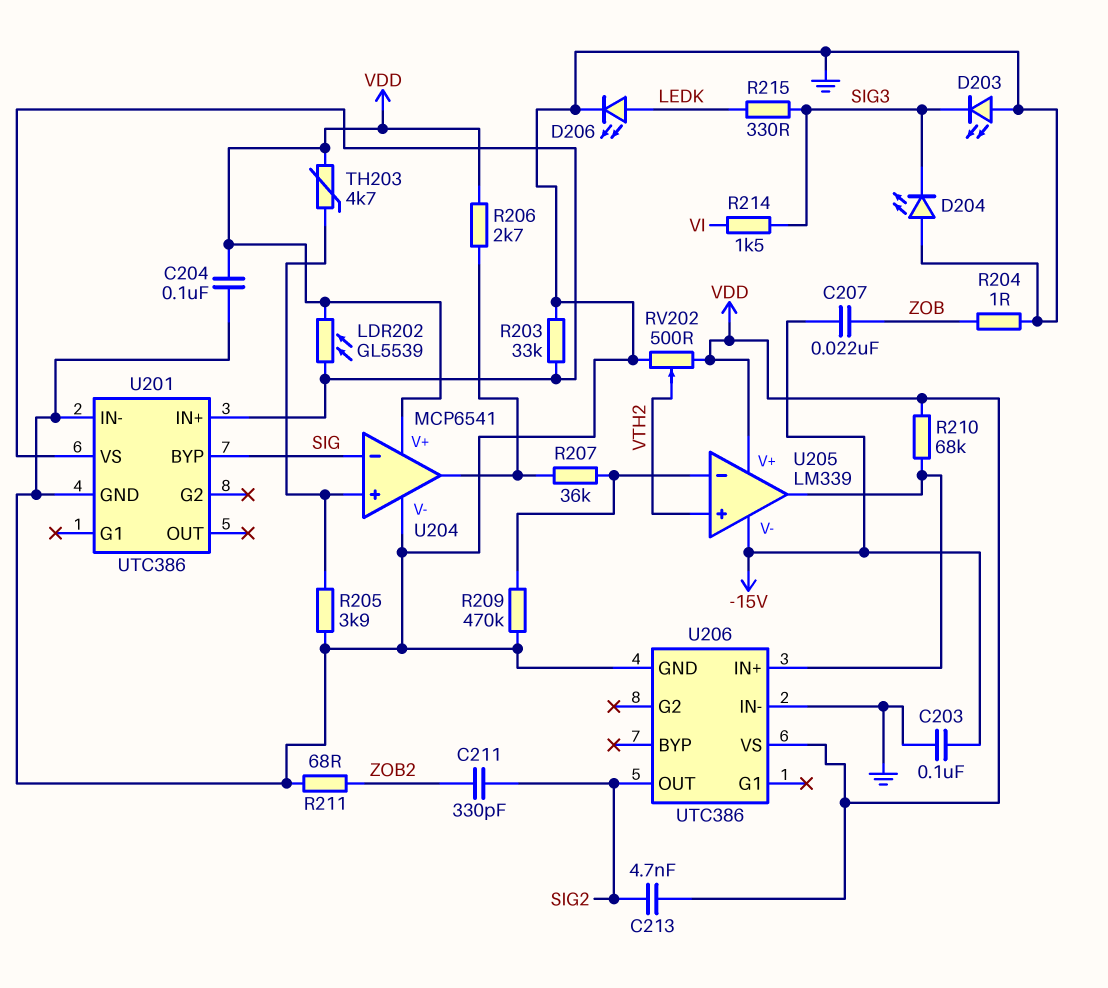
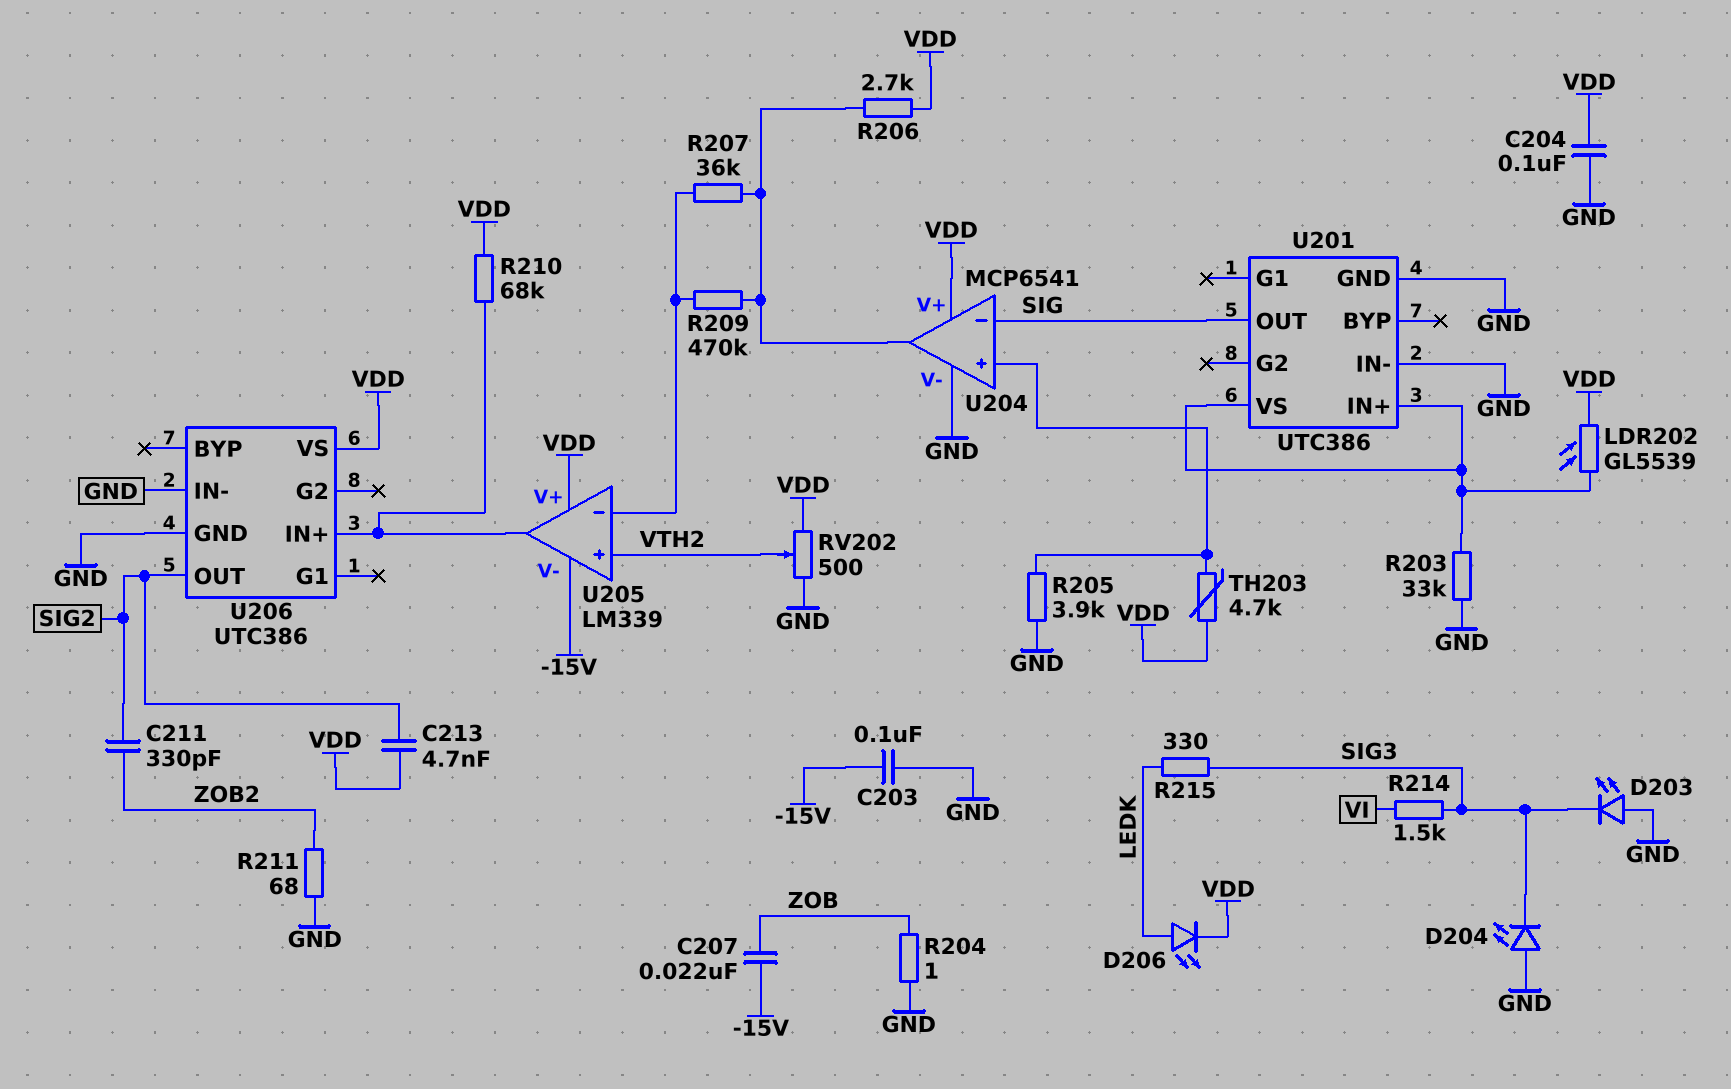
D206: LED (A LEDK, K GND) -> LED (A LEDK, K VDD)
R209: 470k (GND, U205/in-) -> 470k (U204/out, U205/in-)
U201 pin BYP: SIG -> none
U201 pin OUT: none -> SIG

